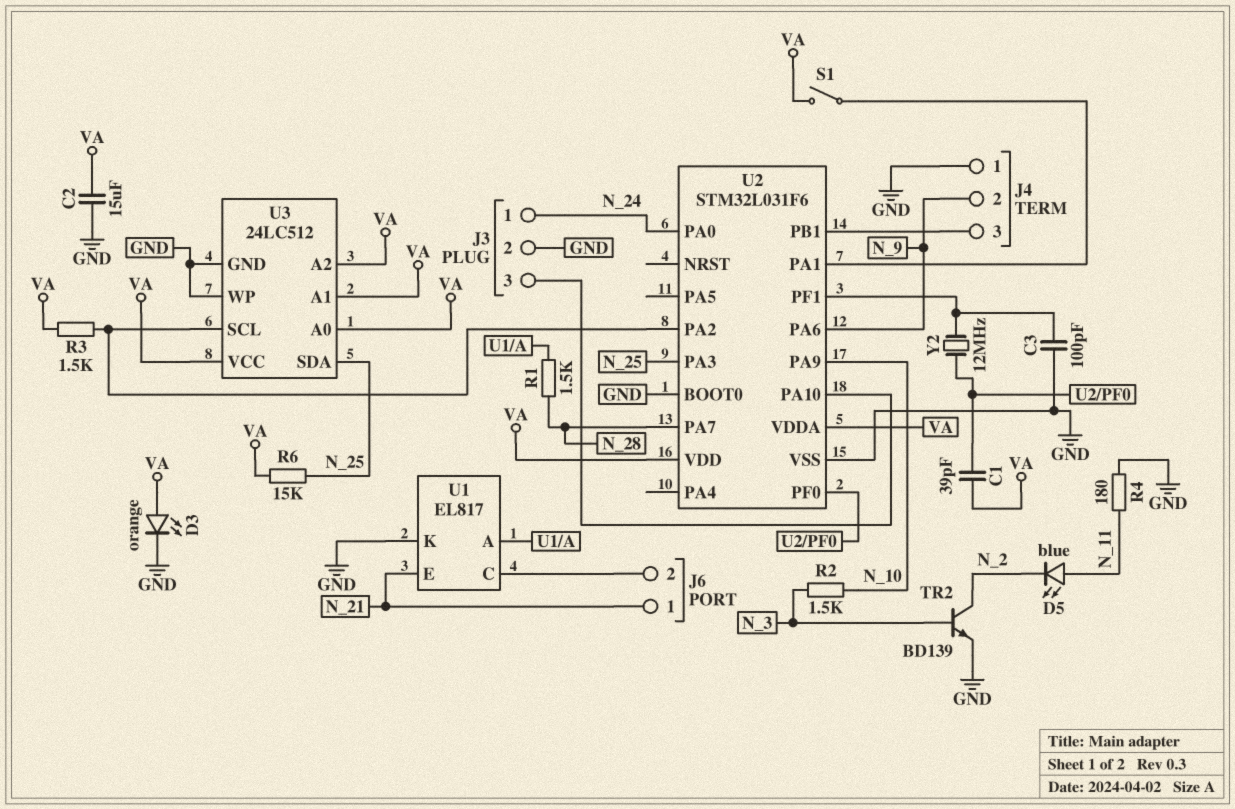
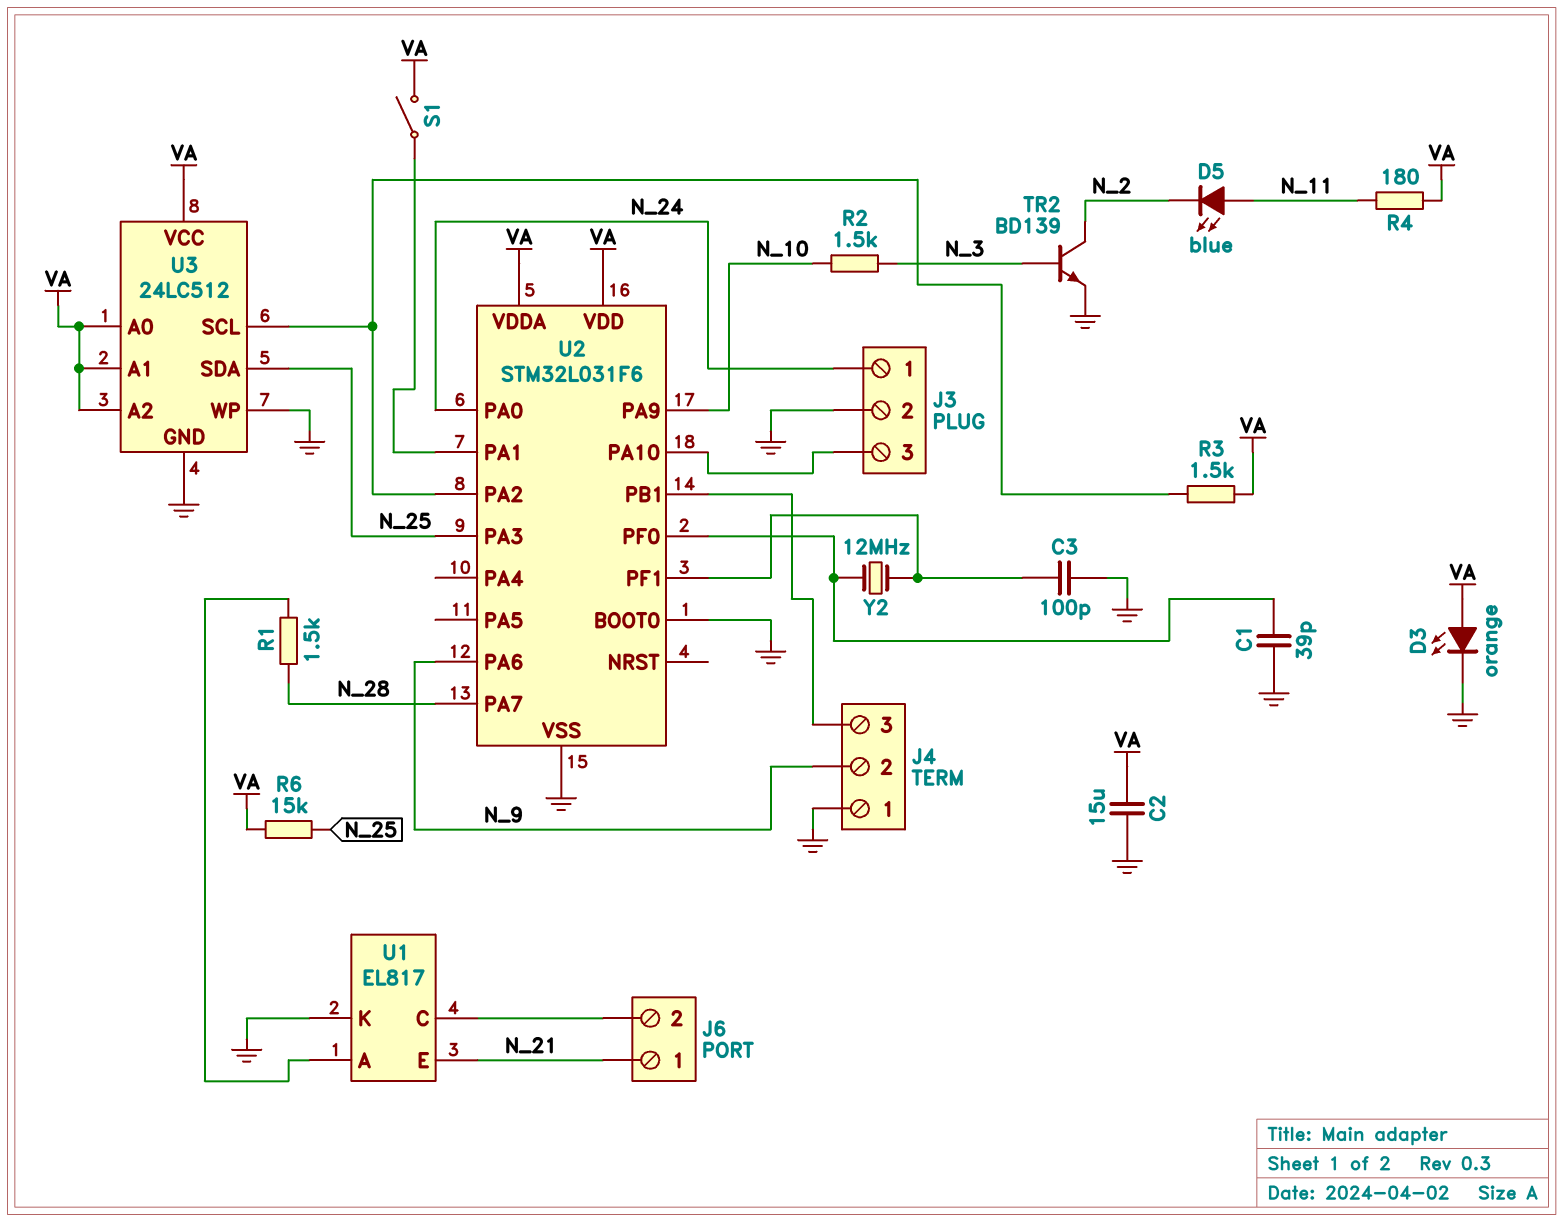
C1: 39pF (U2/PF0, VA) -> 39pF (GND, U2/PF0)
R4: 180 (GND, N_11) -> 180 (N_11, VA)

